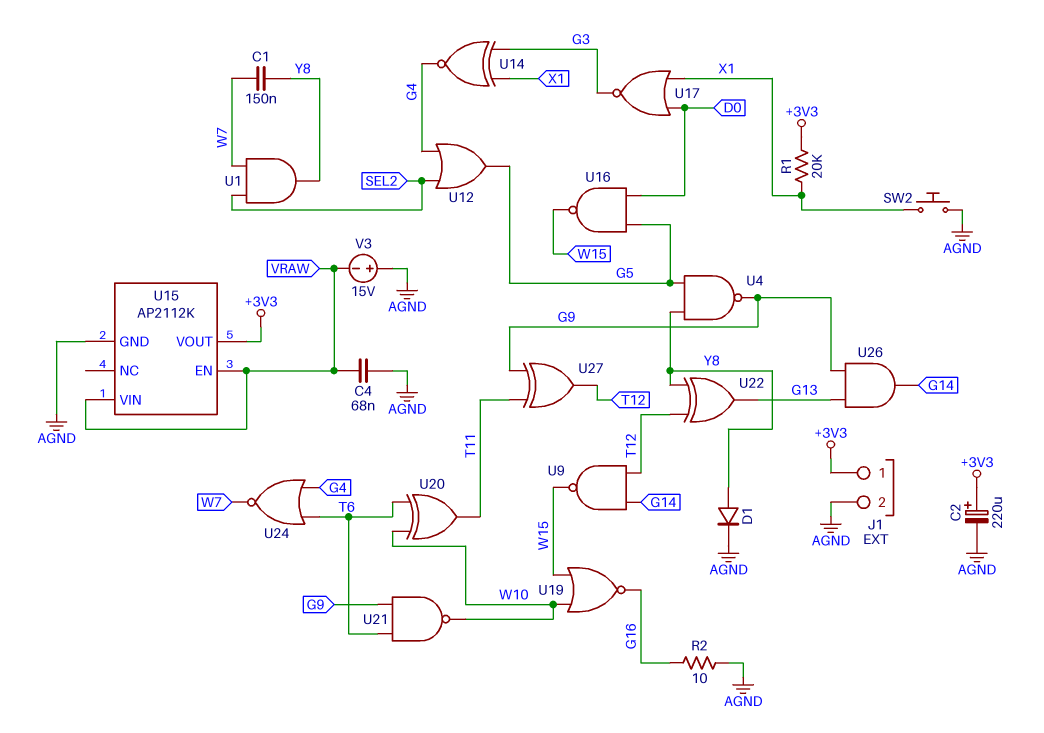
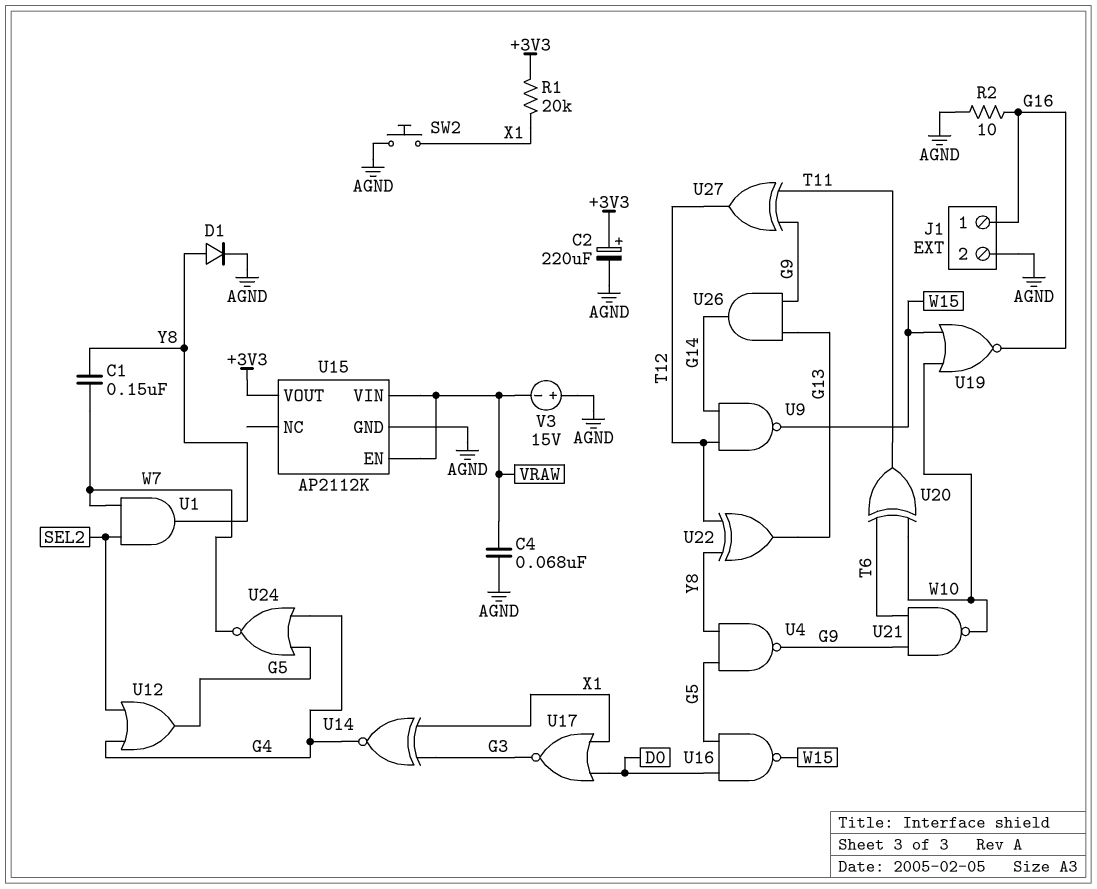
J1 pin 1: +3V3 -> G16
U24: NOR (in G4, in T6, out W7) -> NOR (in G4, in G5, out W7)

